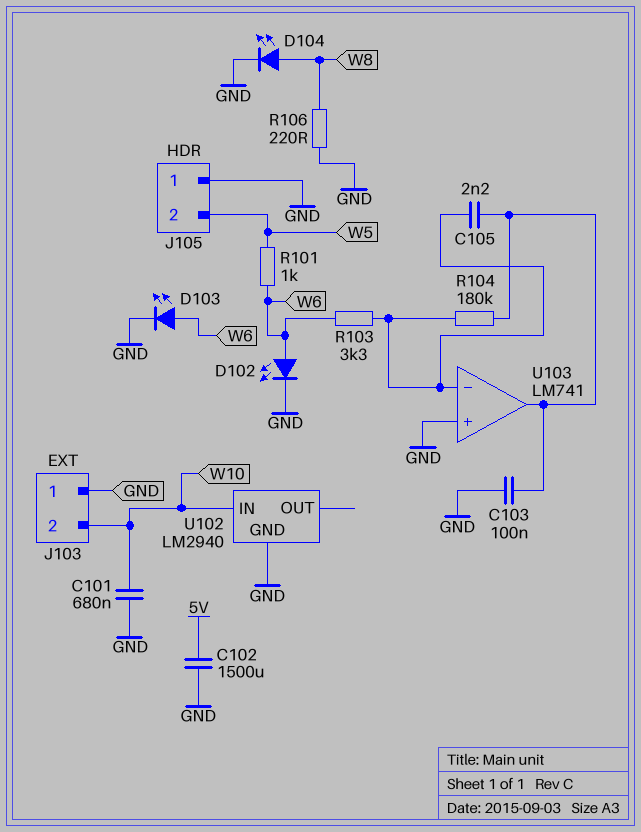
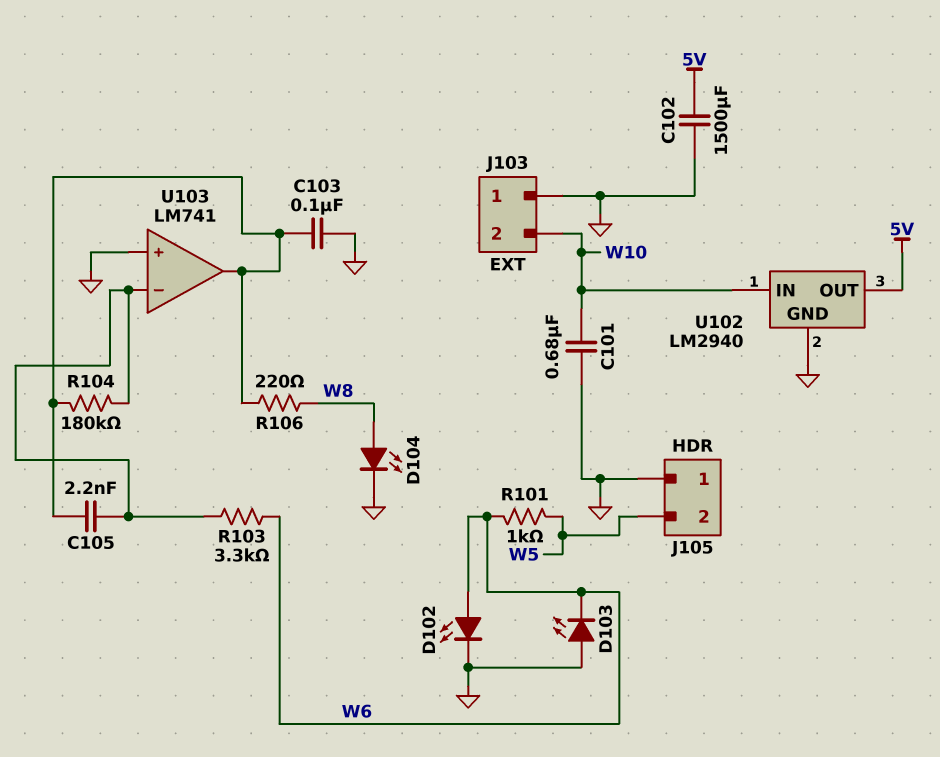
D103: LED (A W6, K GND) -> LED (A GND, K W6)
R106: 220 (GND, W8) -> 220 (U103/out, W8)
U102 pin OUT: none -> 5V

